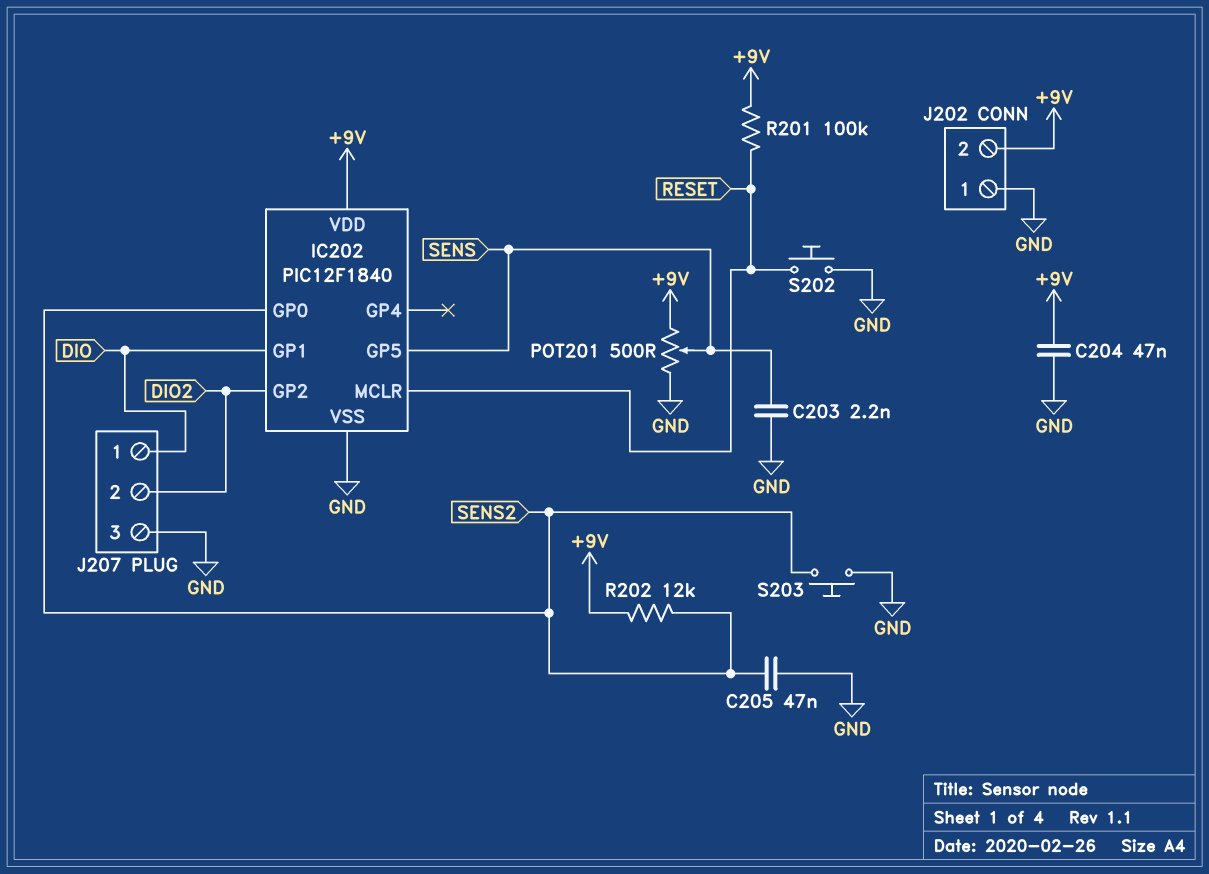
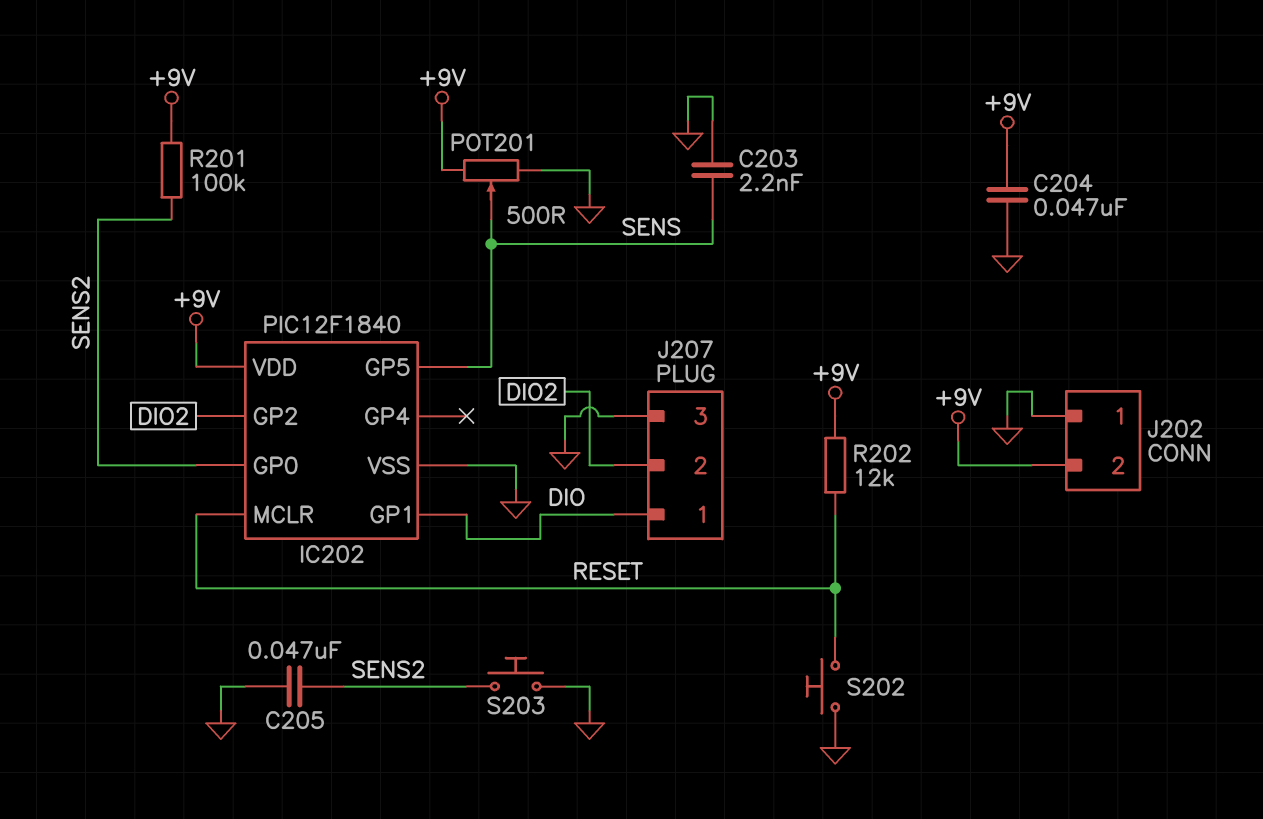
R201: 100k (+9V, RESET) -> 100k (+9V, SENS2)
R202: 12k (+9V, SENS2) -> 12k (+9V, RESET)

